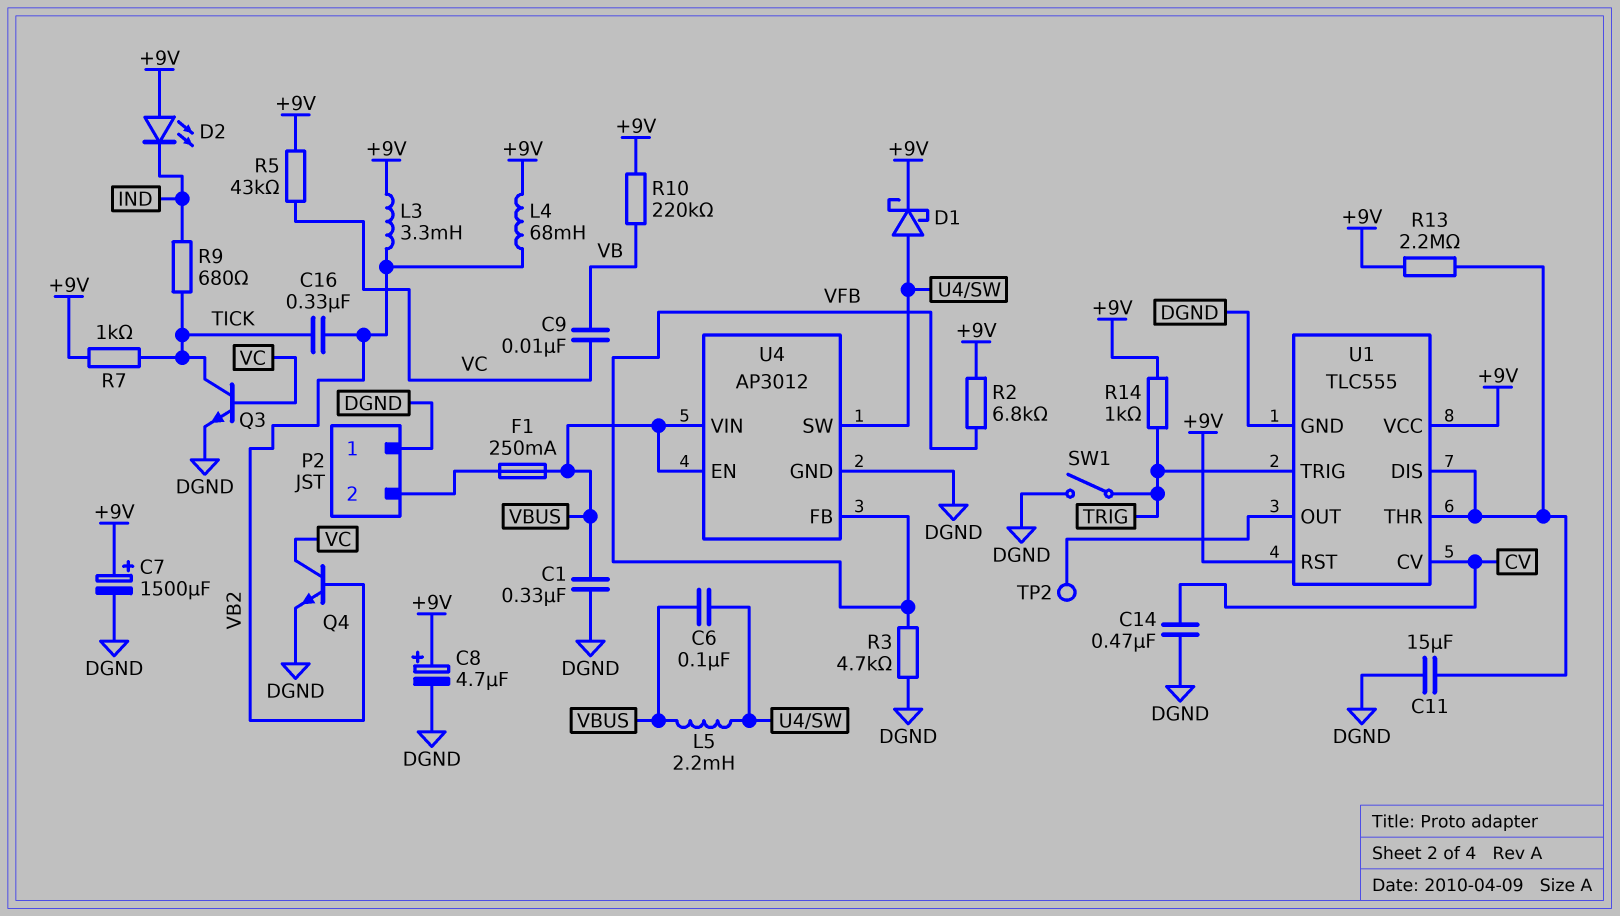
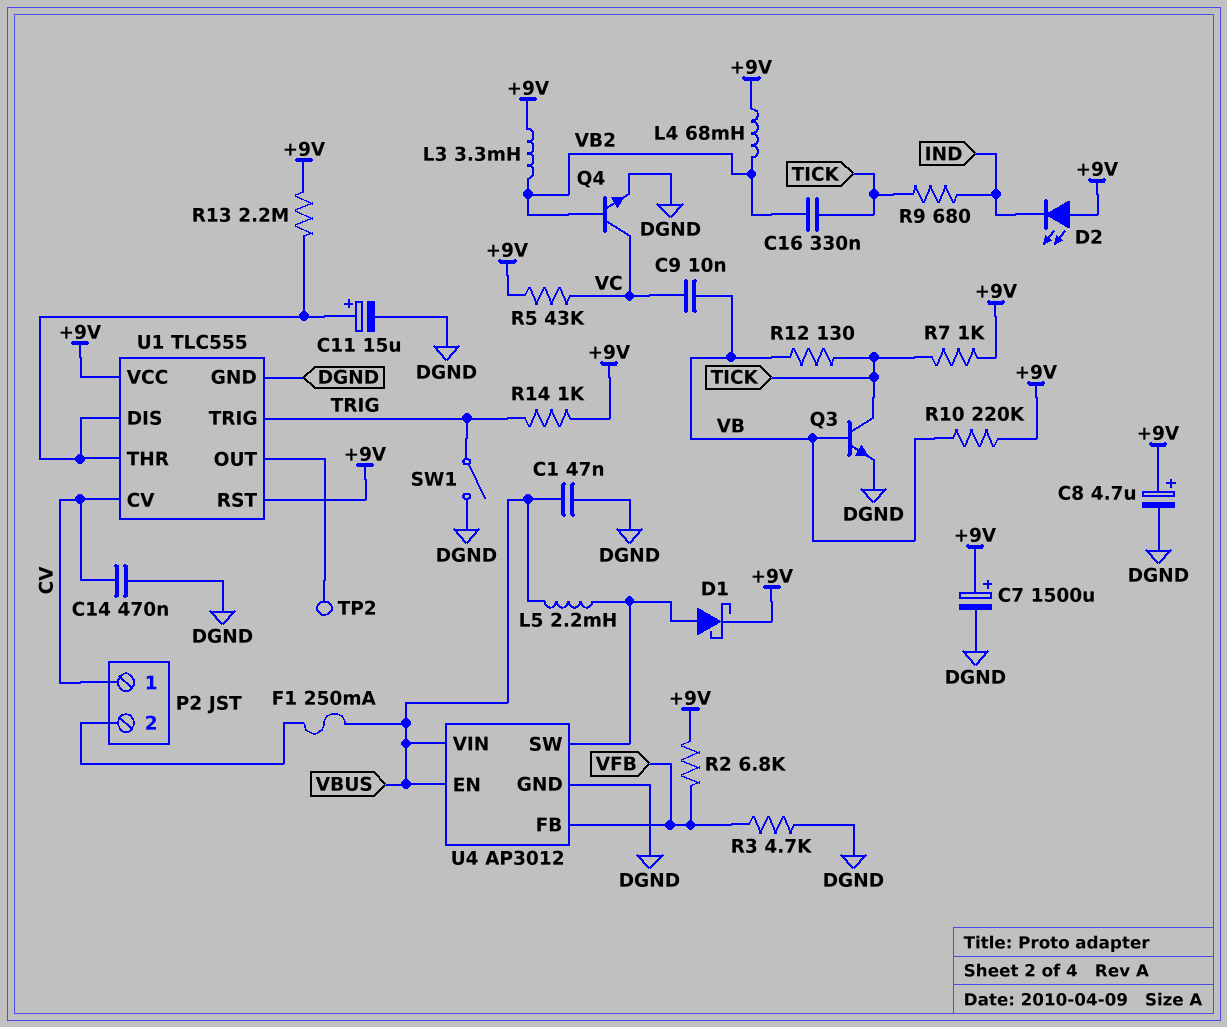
C1: 330nF (DGND, VBUS) -> 47nF (DGND, VBUS)
C6: 100nF (U4/SW, VBUS) -> none
C11: 15uF (DGND, U1/DIS) -> 15uF (plus U1/DIS, minus DGND)
P2 pin 1: DGND -> CV
Q3: NPN (B VC, C TICK, E DGND) -> NPN (B VB, C TICK, E DGND)
R12: none -> 130 (TICK, VB)

